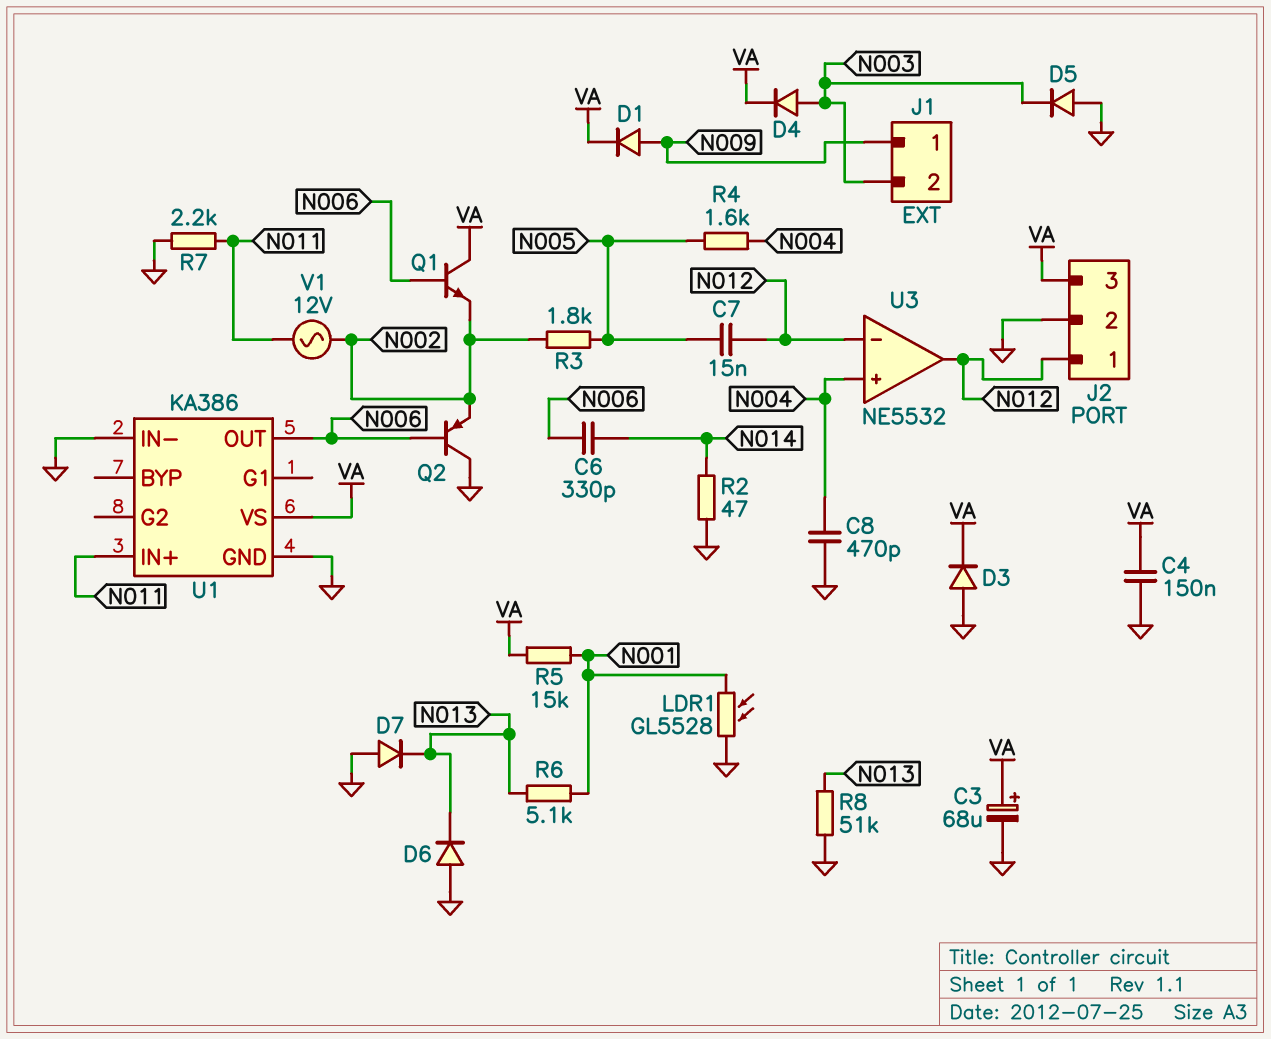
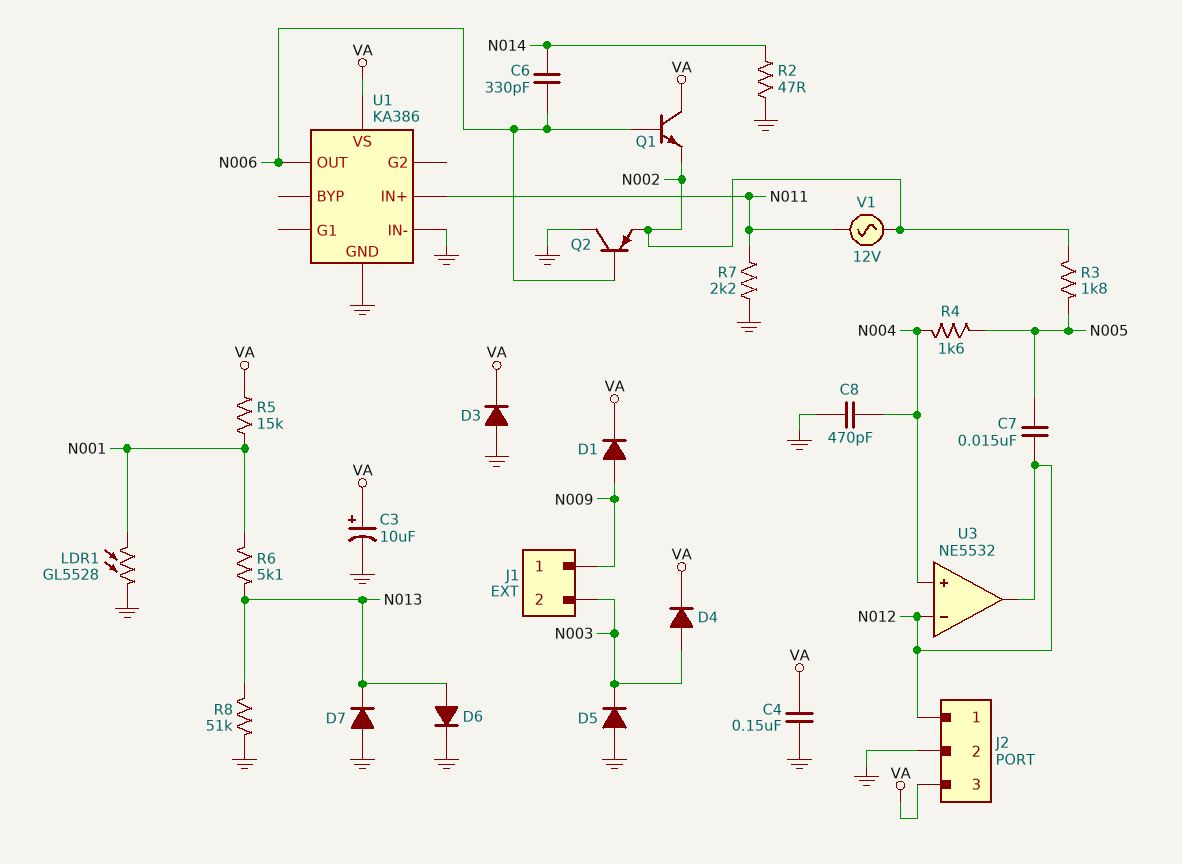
C3: 68uF (plus VA, minus GND) -> 10uF (plus VA, minus GND)
D6: diode (A GND, K N013) -> diode (A N013, K GND)

